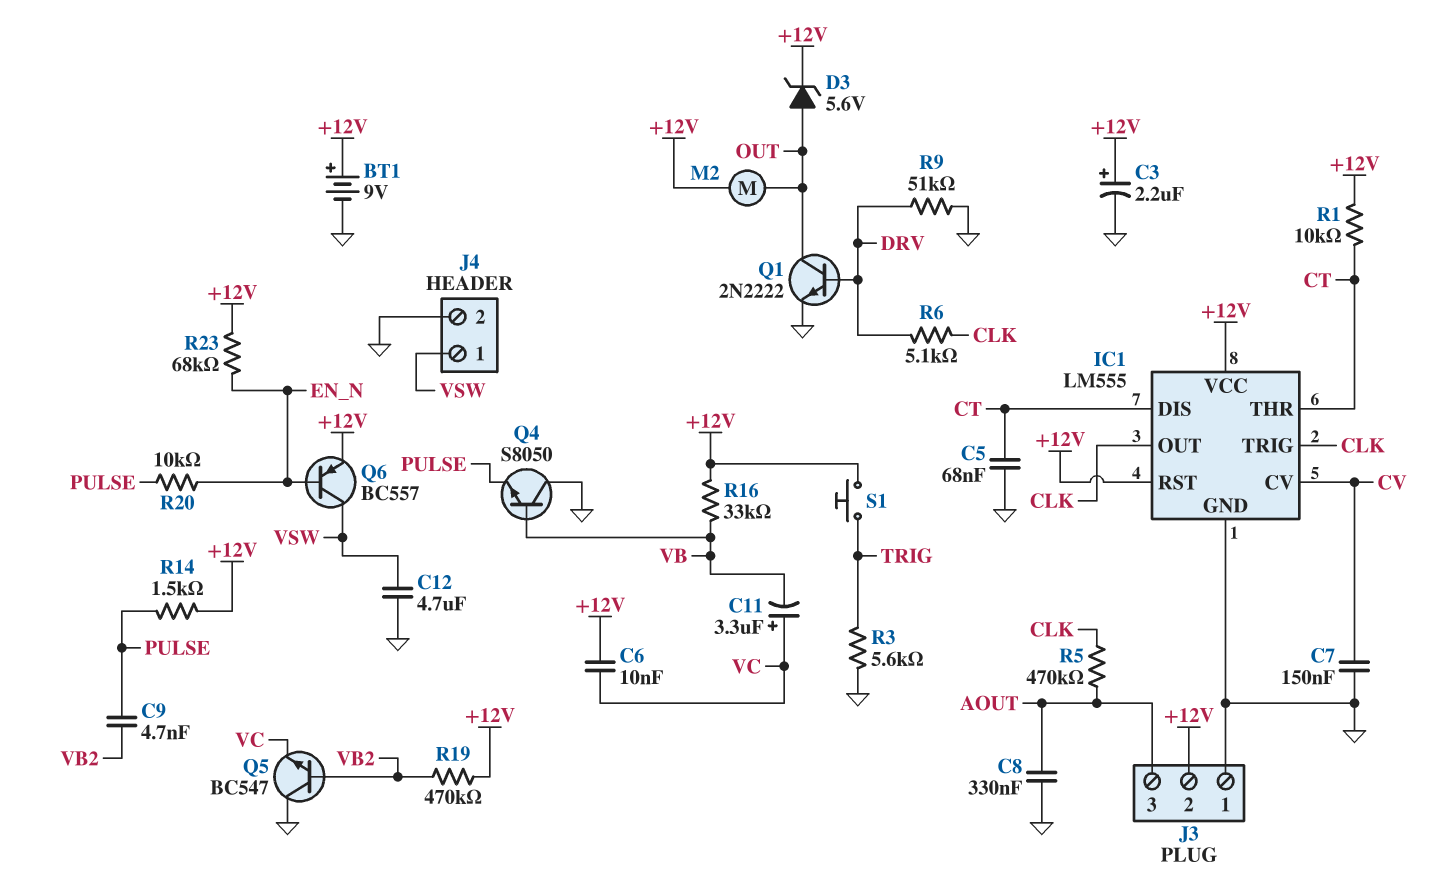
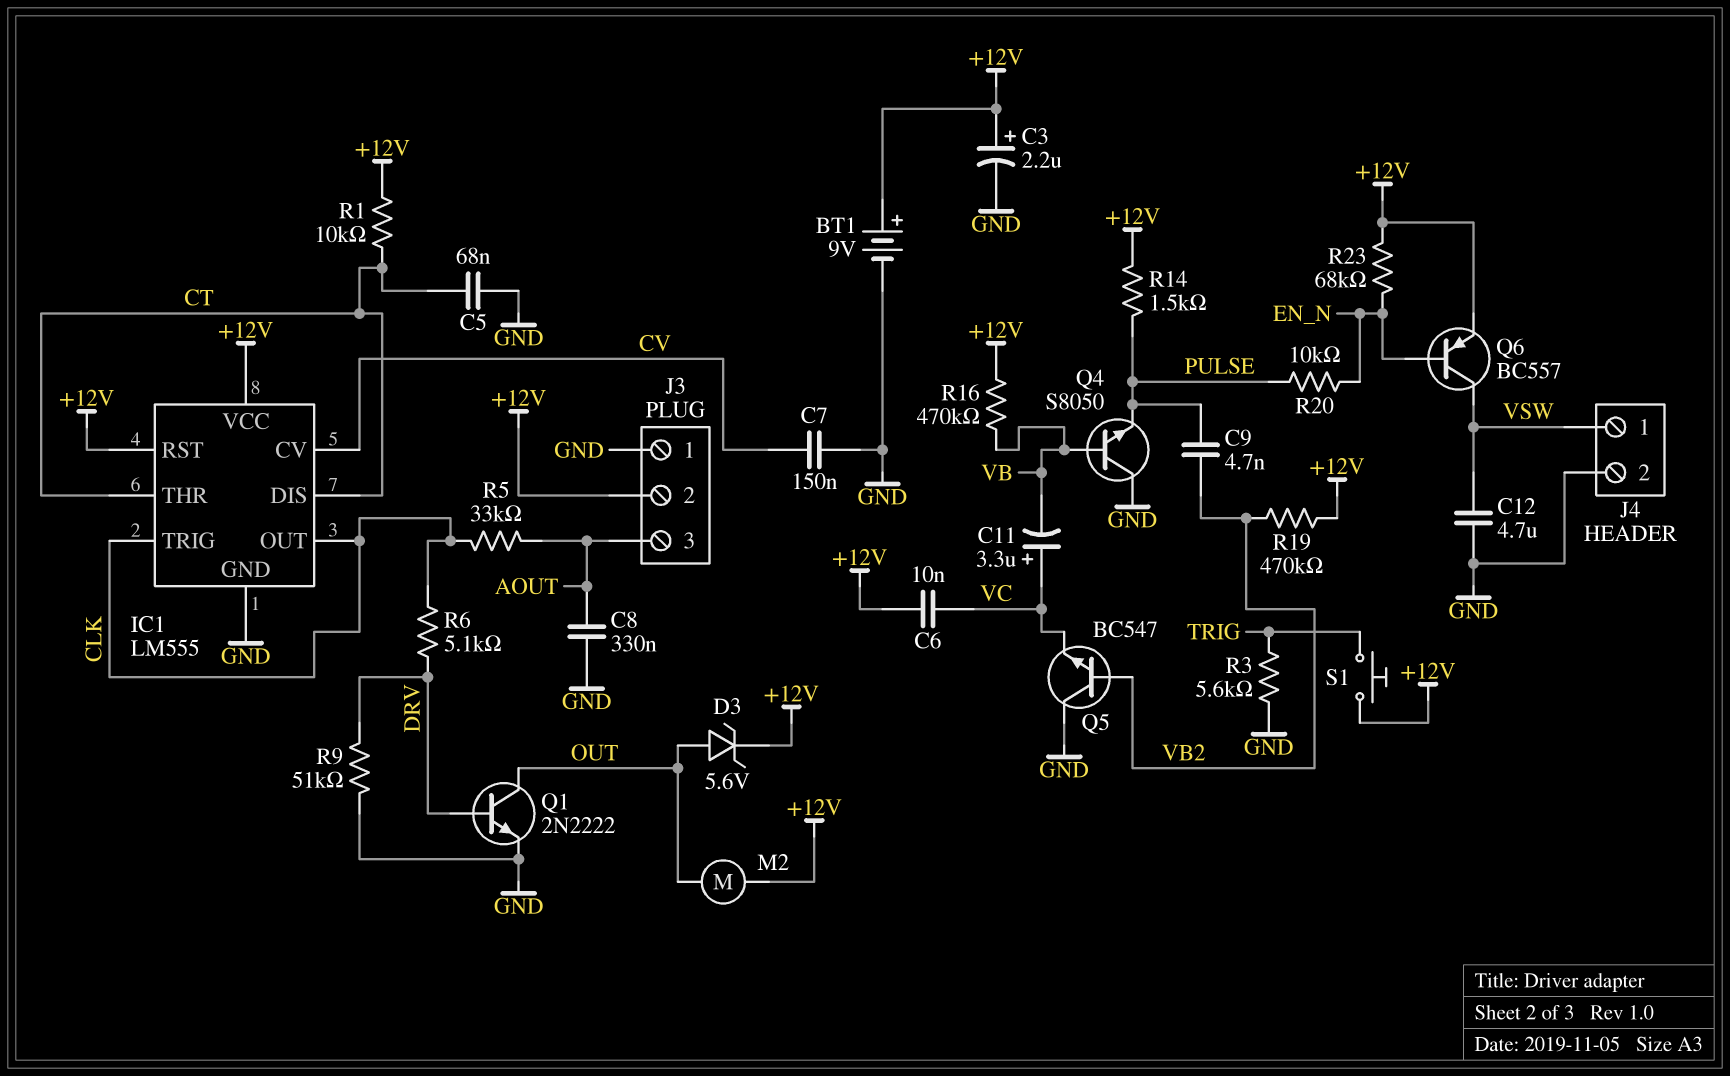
R5: 470k (AOUT, CLK) -> 33k (AOUT, CLK)
R16: 33k (+12V, VB) -> 470k (+12V, VB)

